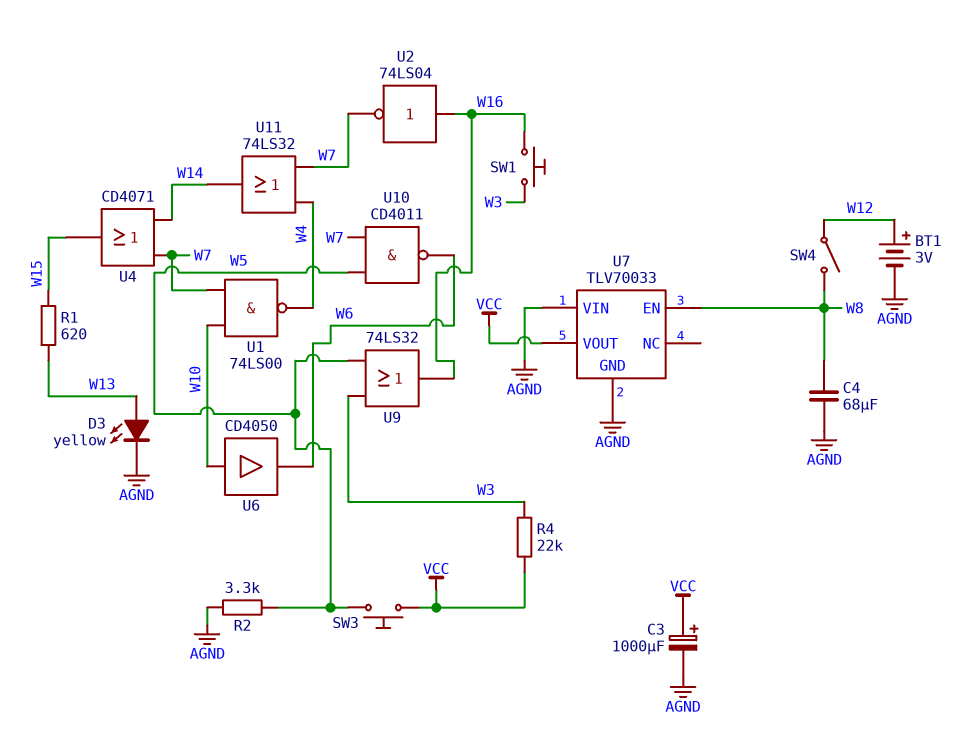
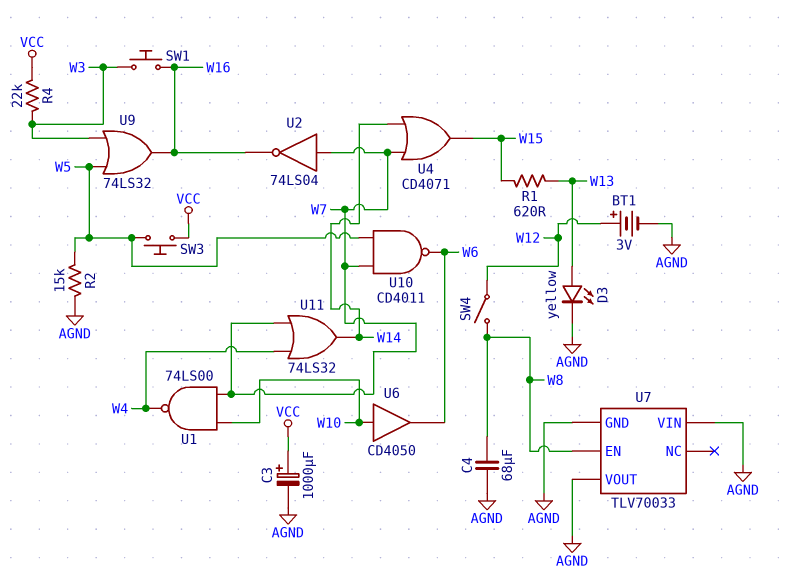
R2: 3.3k (AGND, W5) -> 15k (AGND, W5)
U2: NOT 74LS04 (in W16, out W7) -> NOT 74LS04 (in W7, out W16)
U7 pin VOUT: VCC -> AGND

